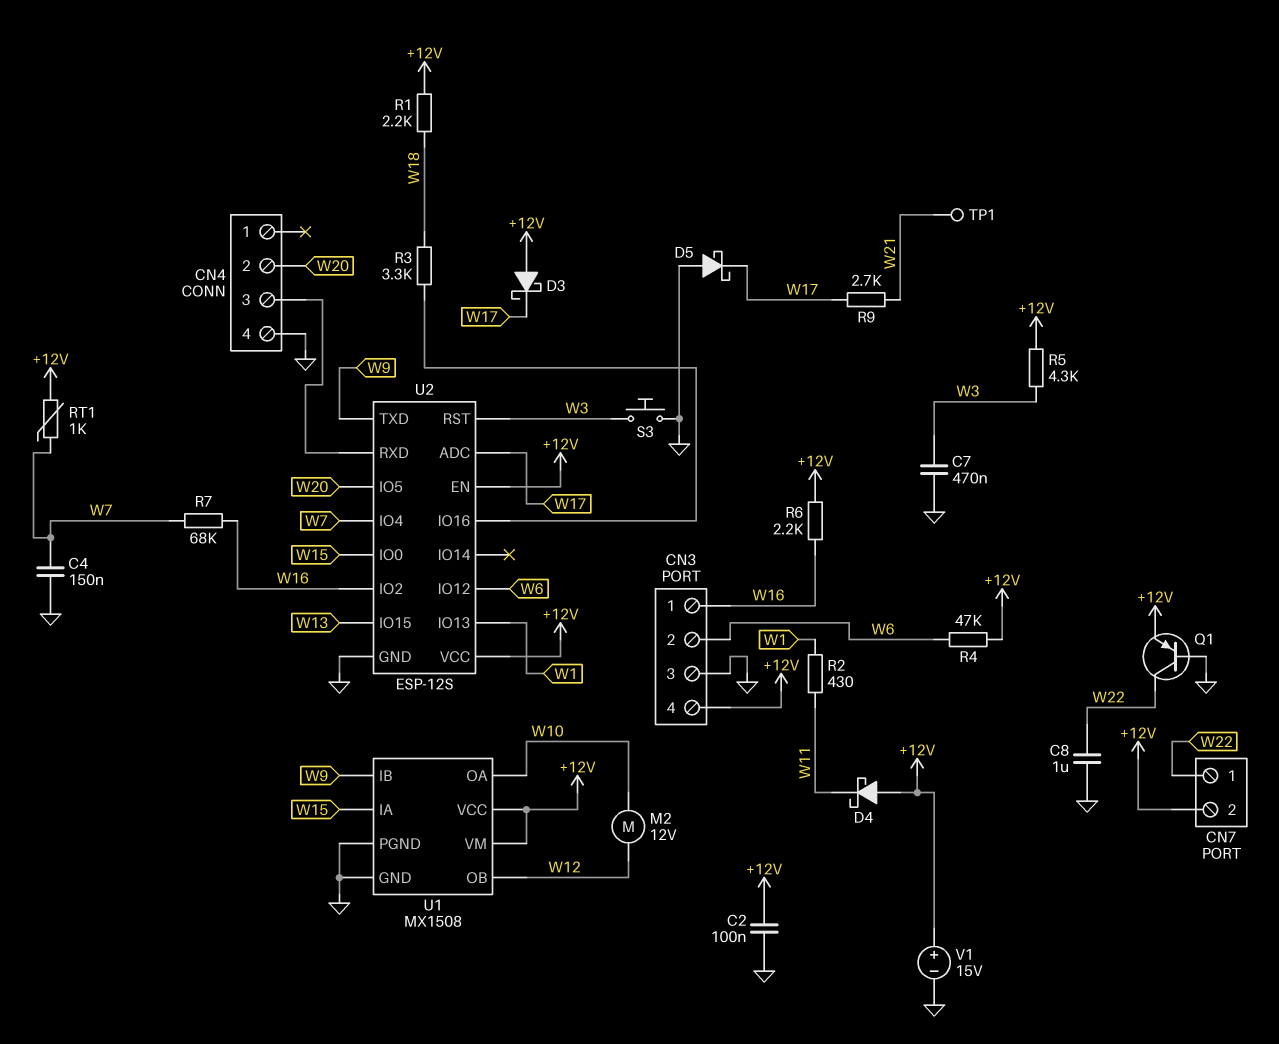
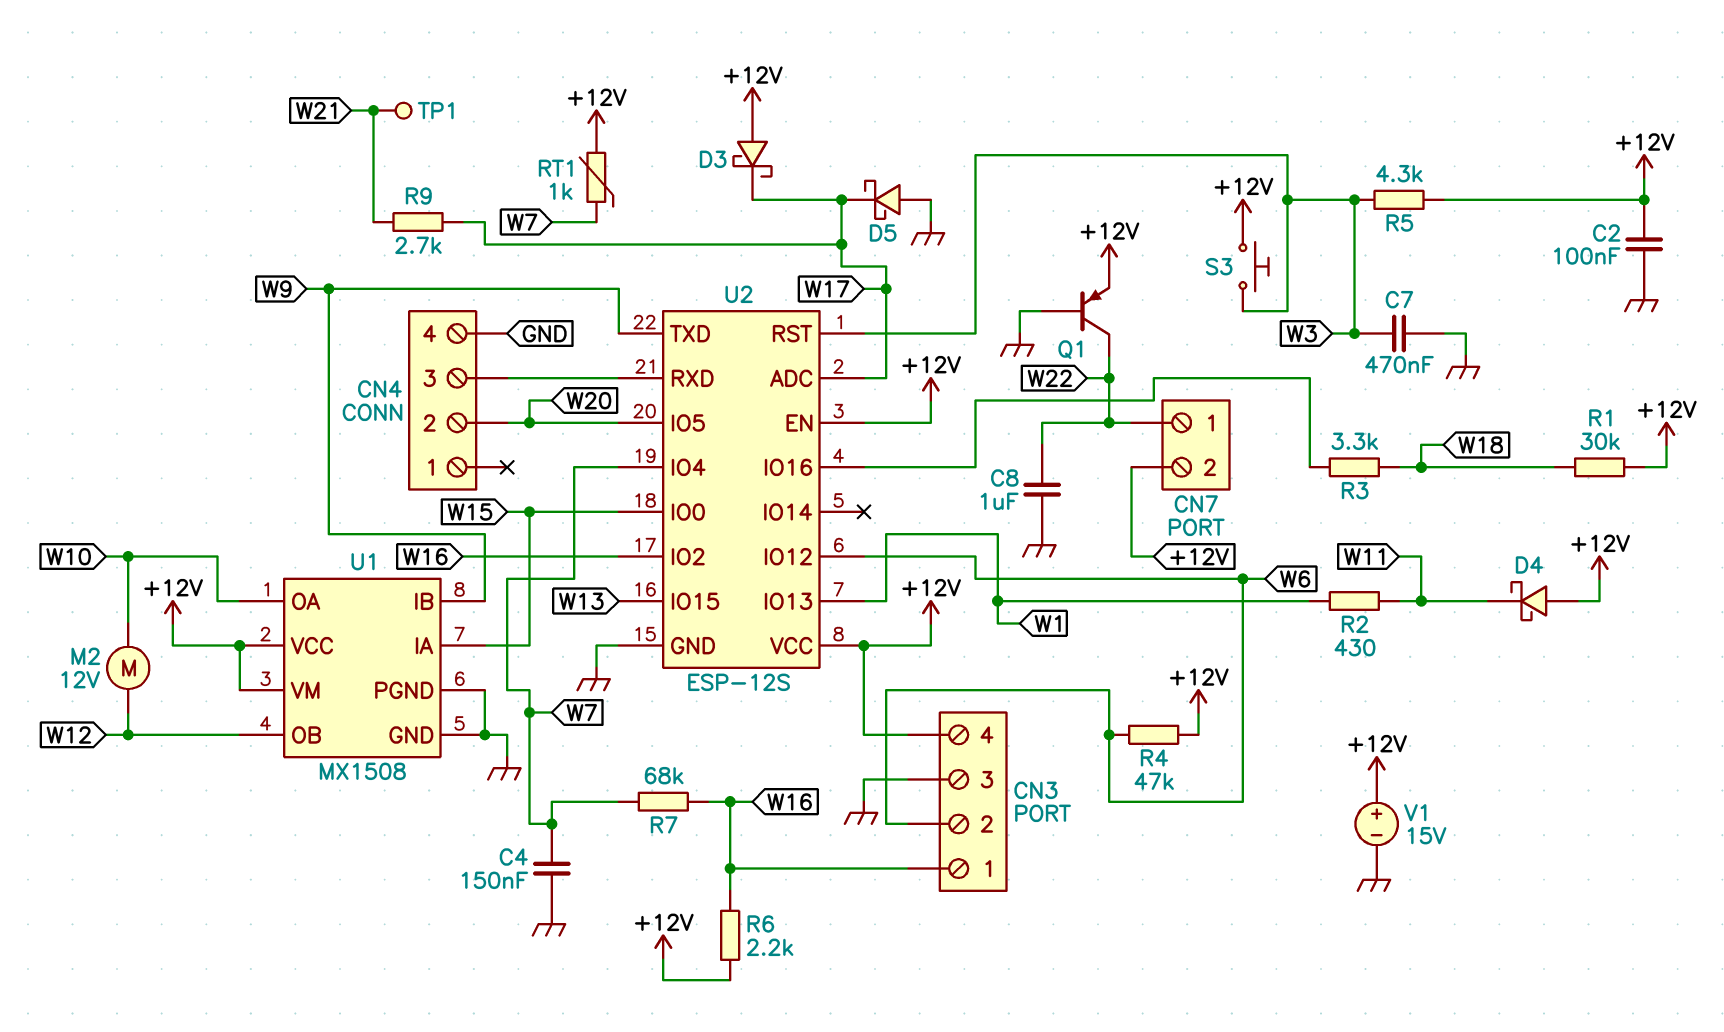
R1: 2.2k (+12V, W18) -> 30k (+12V, W18)
S3: button (GND, W3) -> button (+12V, W3)

